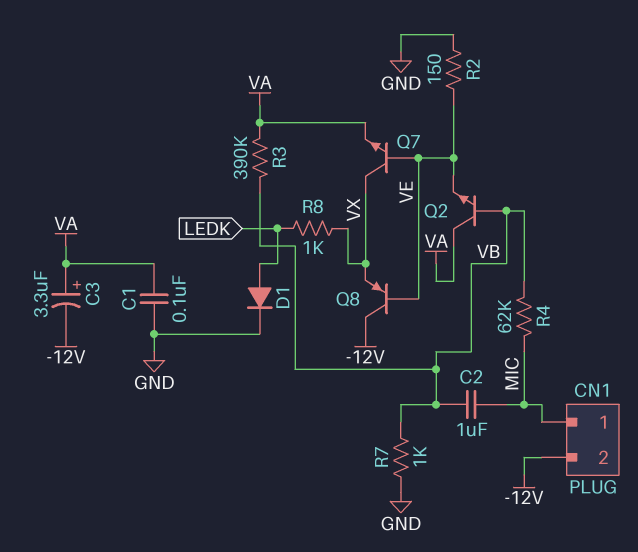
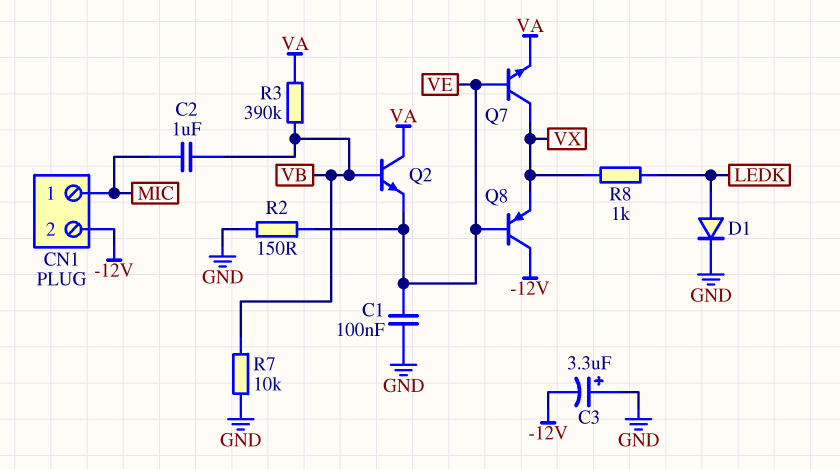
C1: 100nF (GND, VA) -> 100nF (GND, VE)
C3: 3.3uF (plus VA, minus -12V) -> 3.3uF (plus GND, minus -12V)
R4: 62k (MIC, VB) -> none
R7: 1k (GND, VB) -> 10k (GND, VB)

